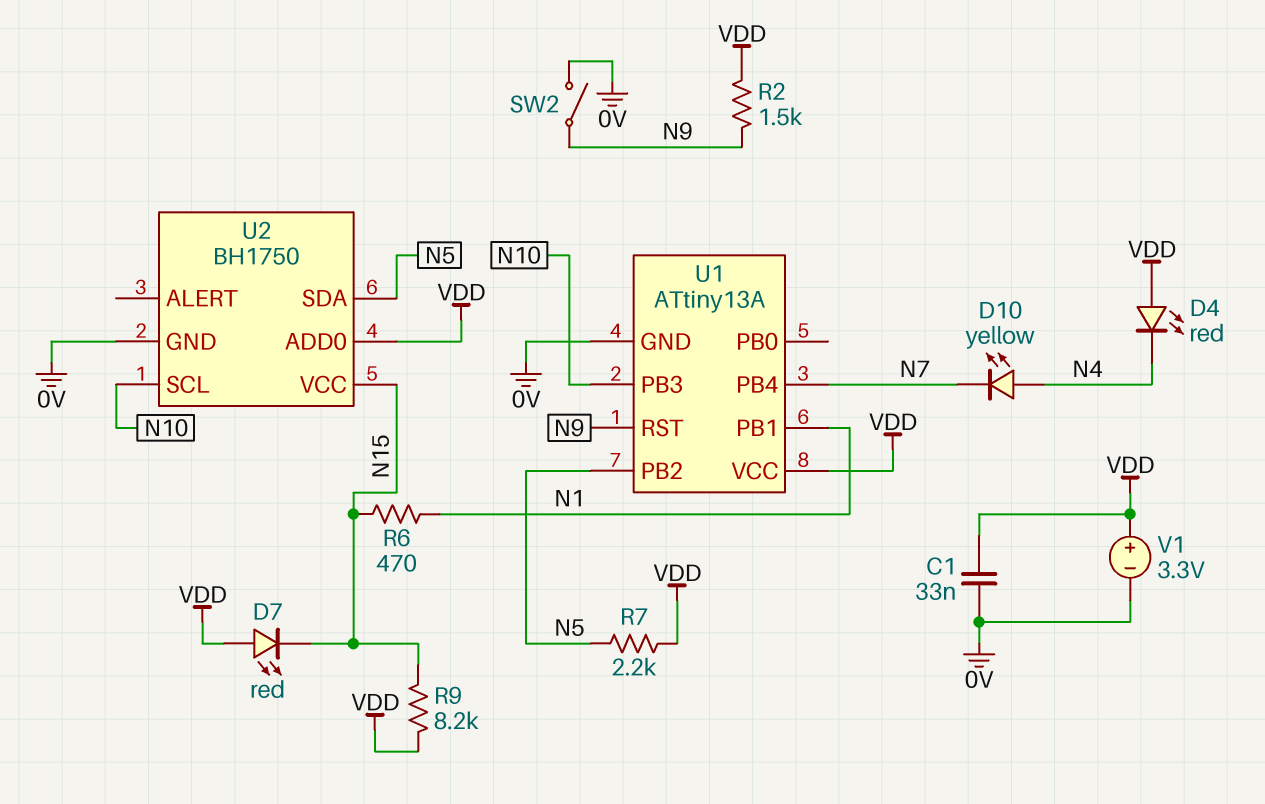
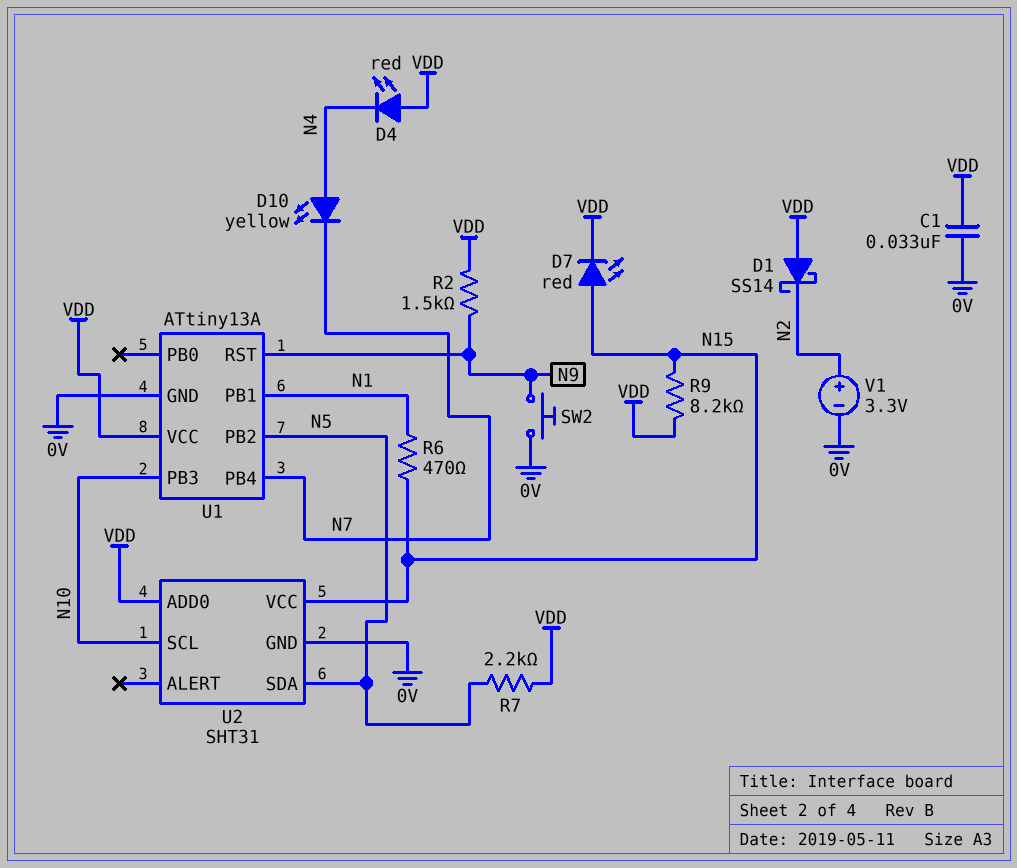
D1: none -> schottky SS14 (A VDD, K N2)
D7: LED red (A VDD, K N15) -> LED red (A N15, K VDD)
SW2: switch (0V, N9) -> button (0V, N9)
U2: BH1750 -> SHT31
V1: 3.3V (plus VDD, minus 0V) -> 3.3V (plus N2, minus 0V)

